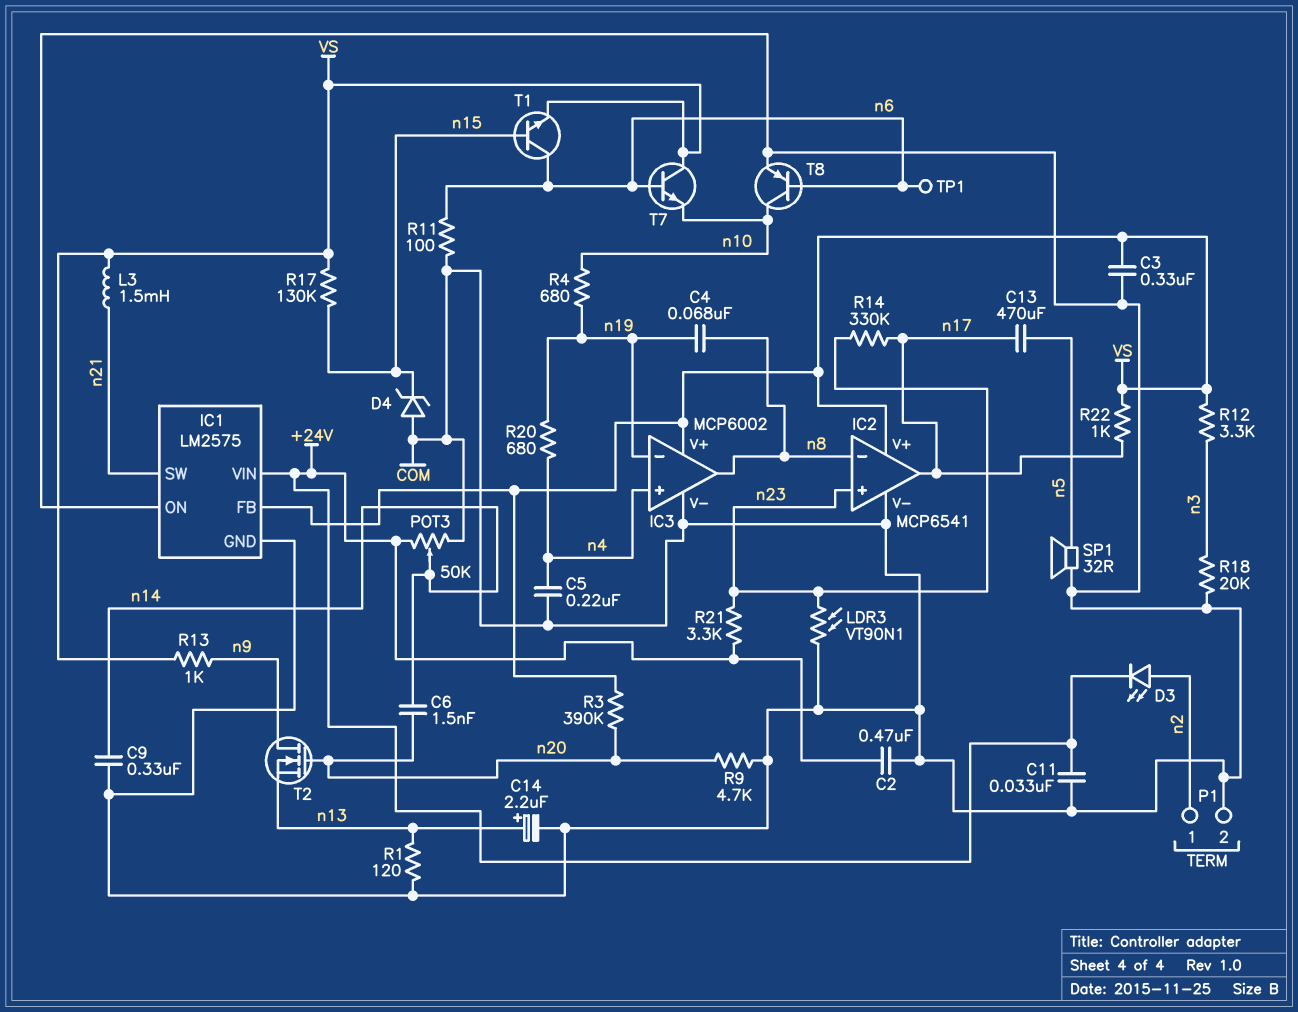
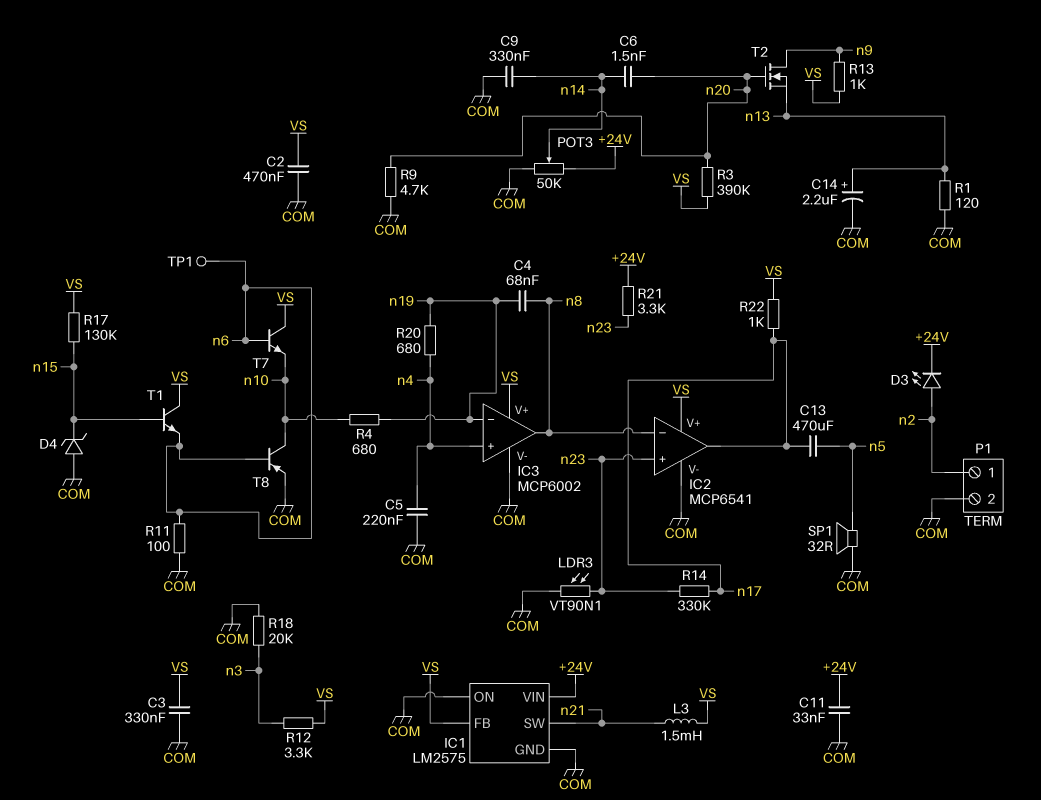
C2: 470nF (+24V, COM) -> 470nF (COM, VS)
T1: NPN (B n15, C n6, E VS) -> NPN (B n15, C VS, E n6)

